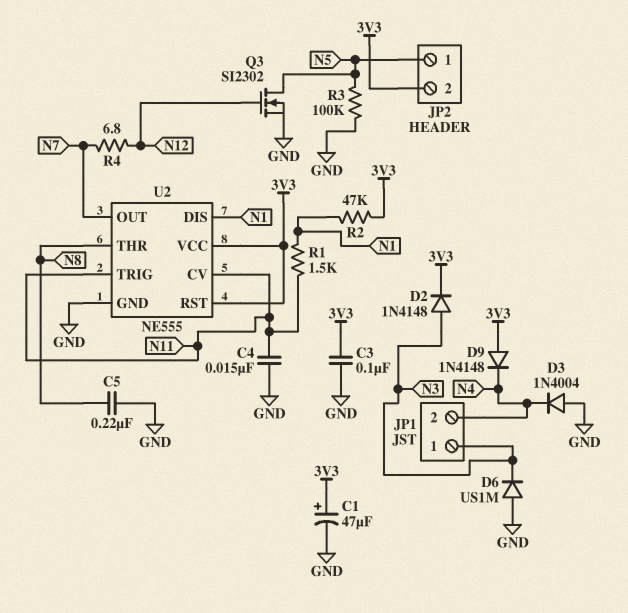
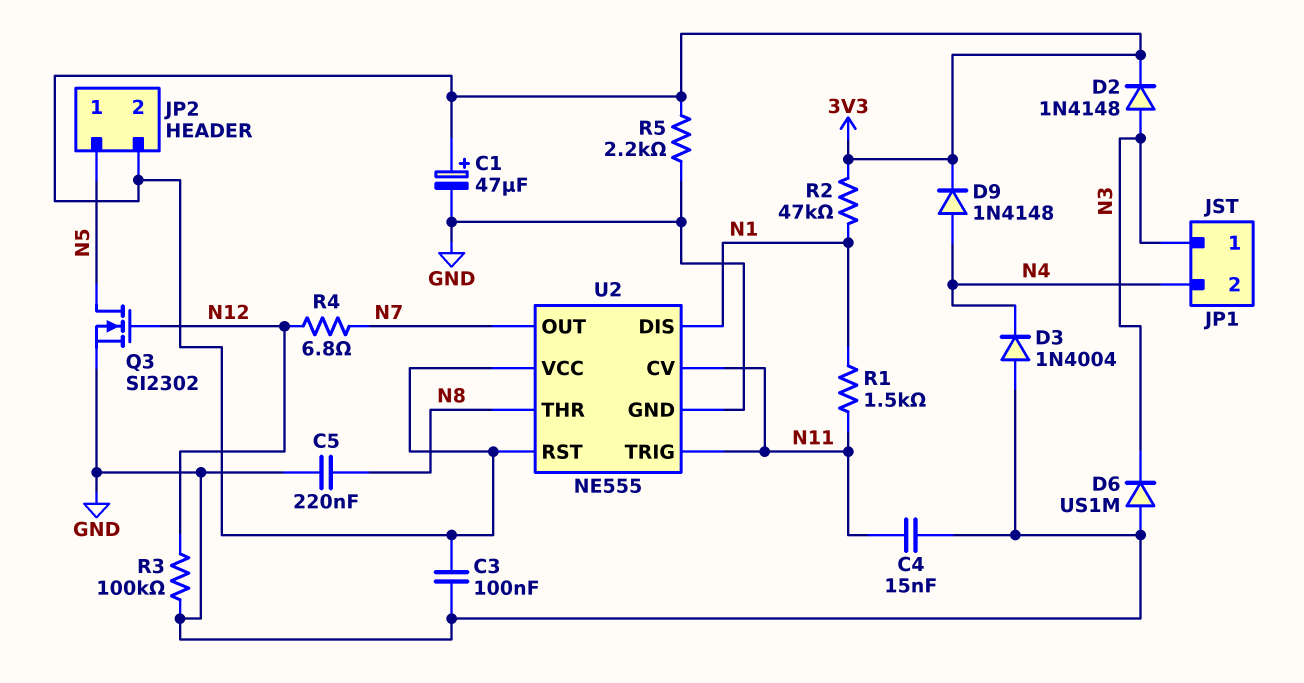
D9: diode 1N4148 (A 3V3, K N4) -> diode 1N4148 (A N4, K 3V3)
R3: 100k (GND, N5) -> 100k (GND, N12)
R5: none -> 2.2k (3V3, GND)

